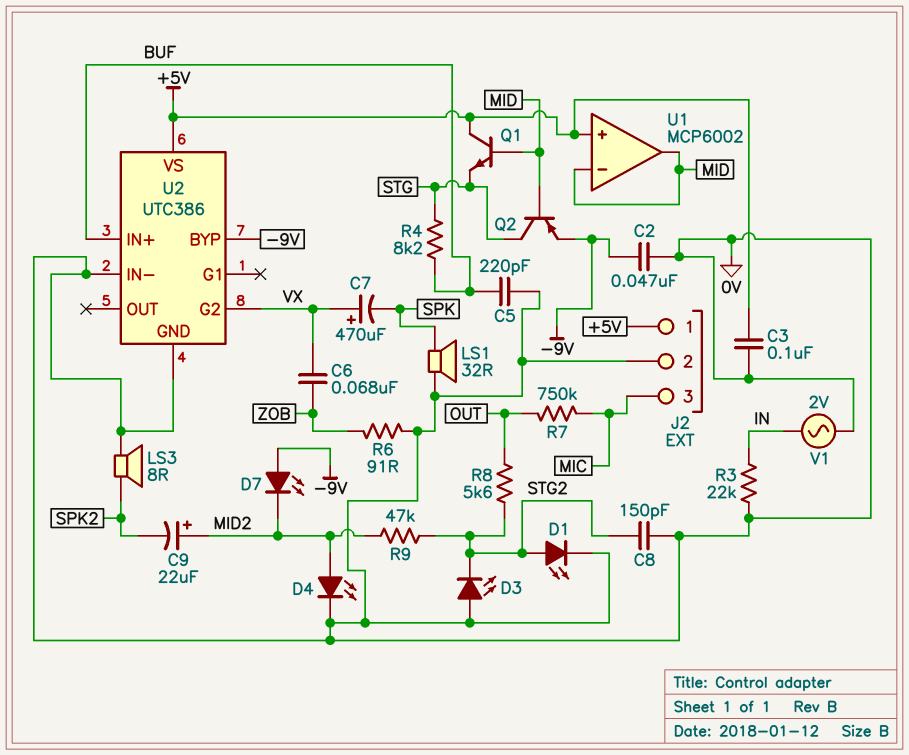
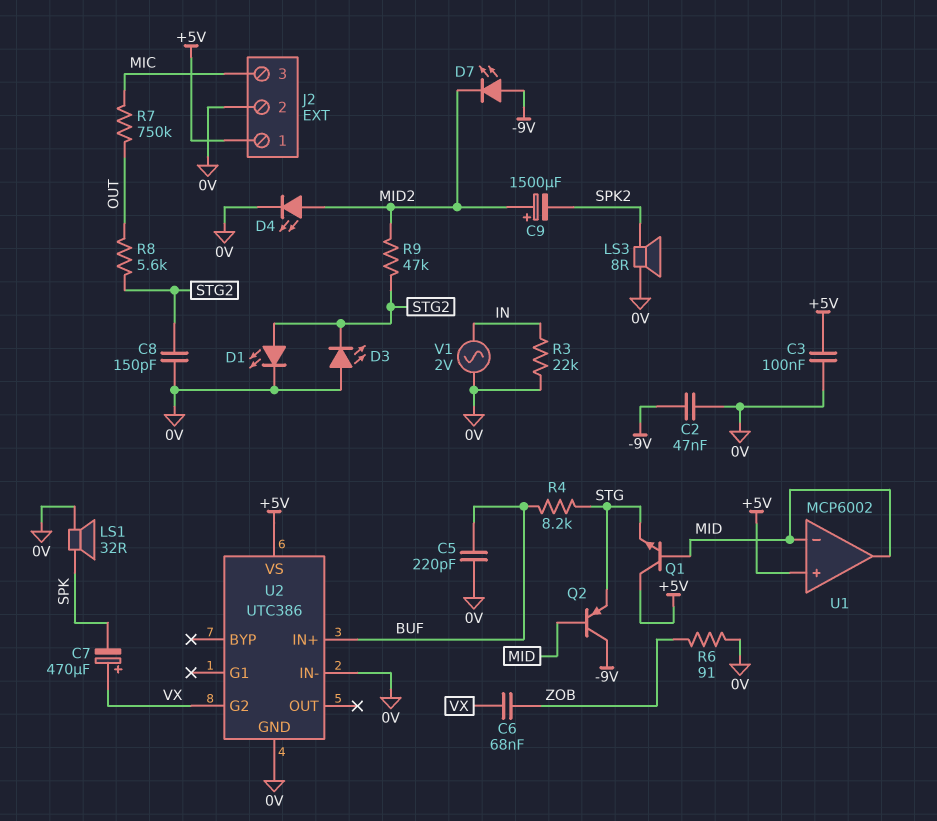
C9: 22uF (plus MID2, minus SPK2) -> 1500uF (plus MID2, minus SPK2)
Q2: PNP (B MID, C STG, E -9V) -> PNP (B MID, C -9V, E STG)
U2 pin BYP: -9V -> none

